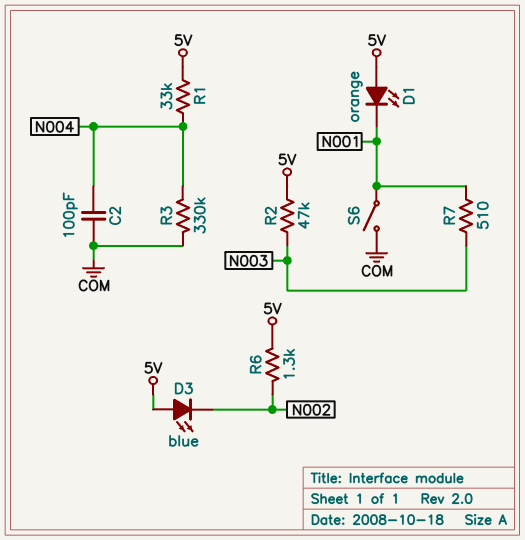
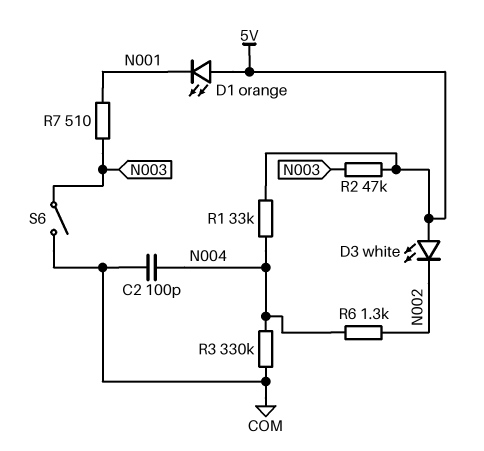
D3: LED blue (A 5V, K N002) -> LED white (A 5V, K N002)
R6: 1.3k (5V, N002) -> 1.3k (N002, N004)
S6: switch (COM, N001) -> switch (COM, N003)

